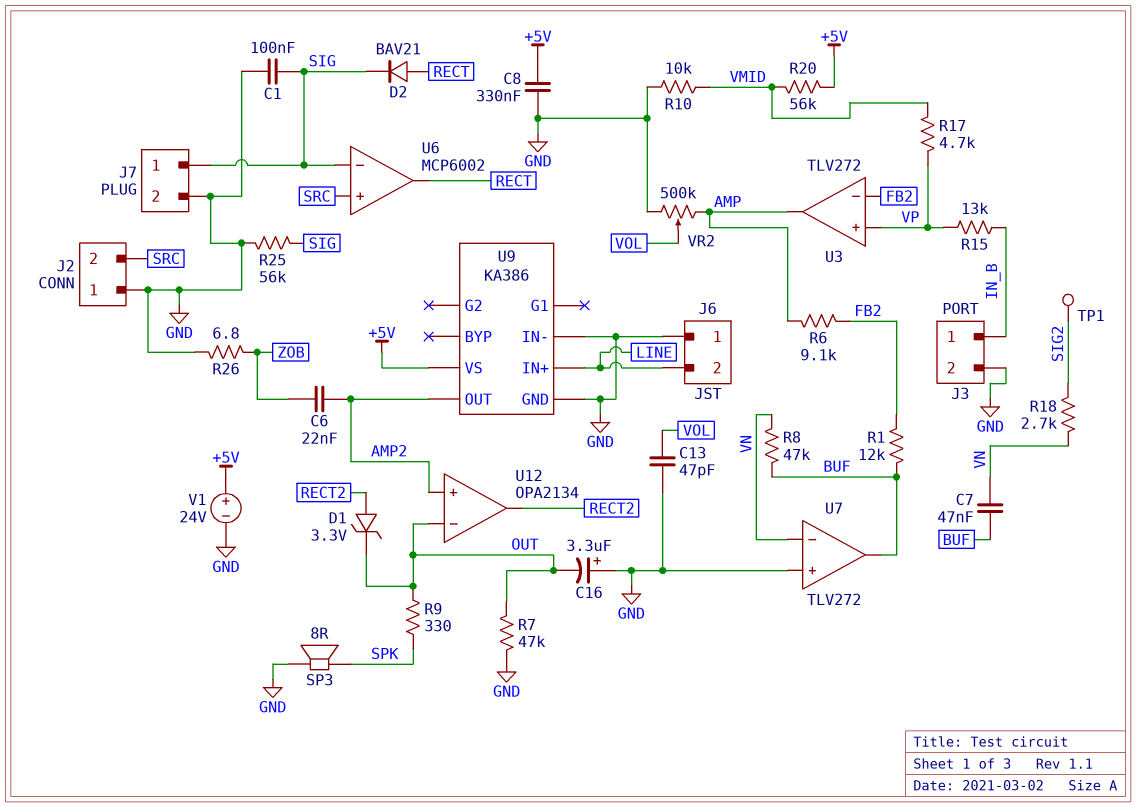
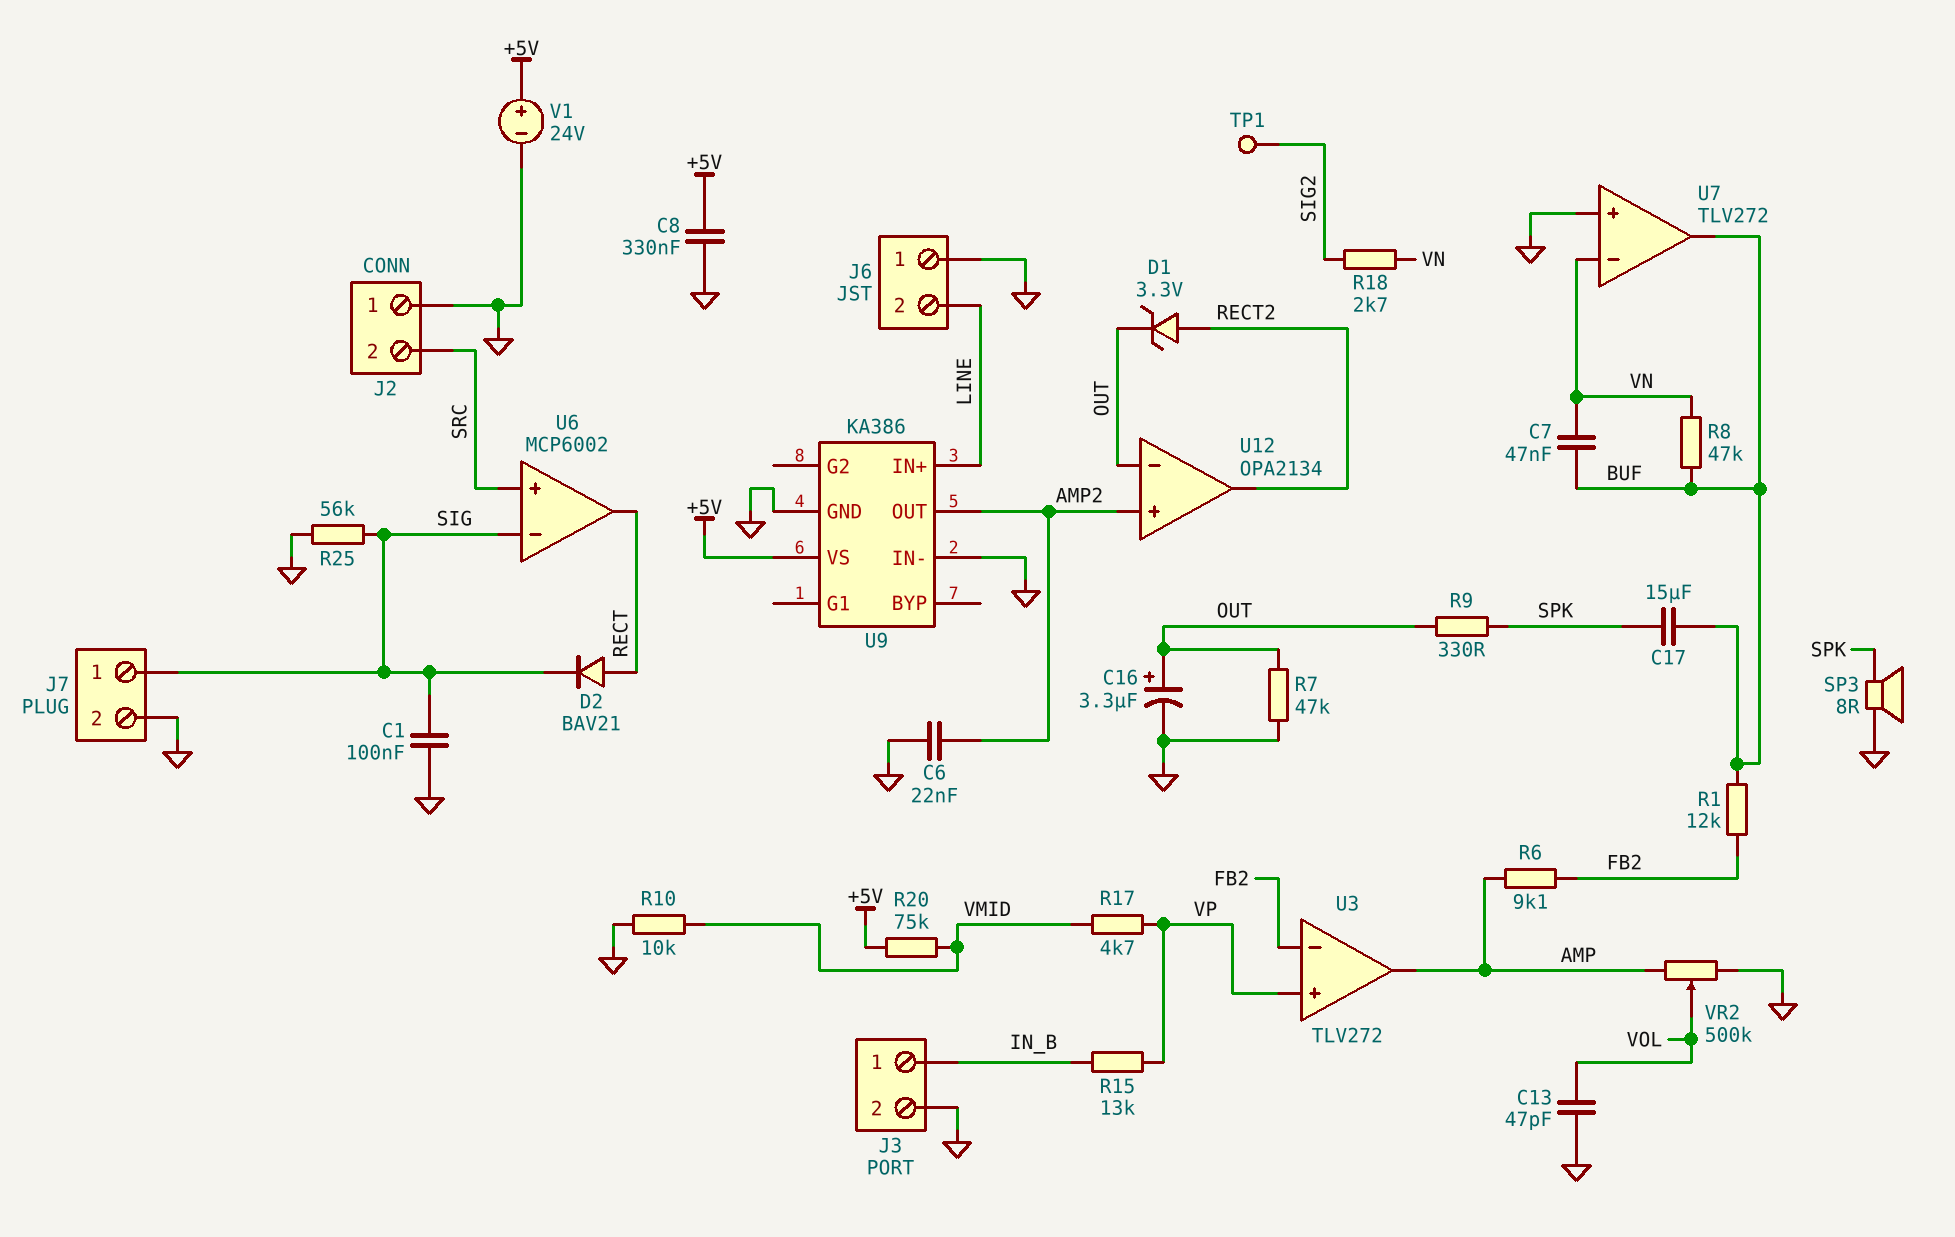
C6: 22nF (AMP2, ZOB) -> 22nF (AMP2, GND)
C16: 3.3uF (plus GND, minus OUT) -> 3.3uF (plus OUT, minus GND)
C17: none -> 15uF (BUF, SPK)
R20: 56k (+5V, VMID) -> 75k (+5V, VMID)
R26: 6.8 (GND, ZOB) -> none

